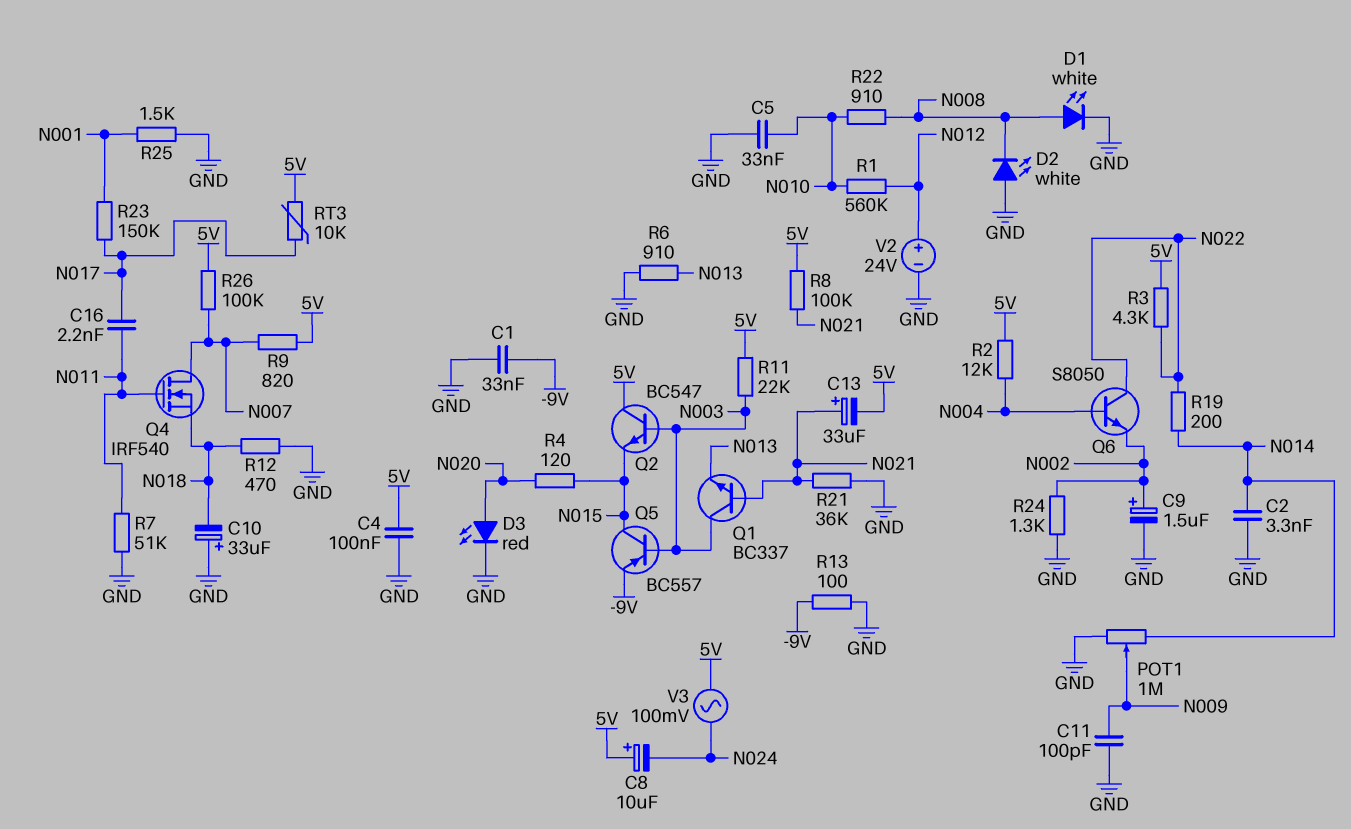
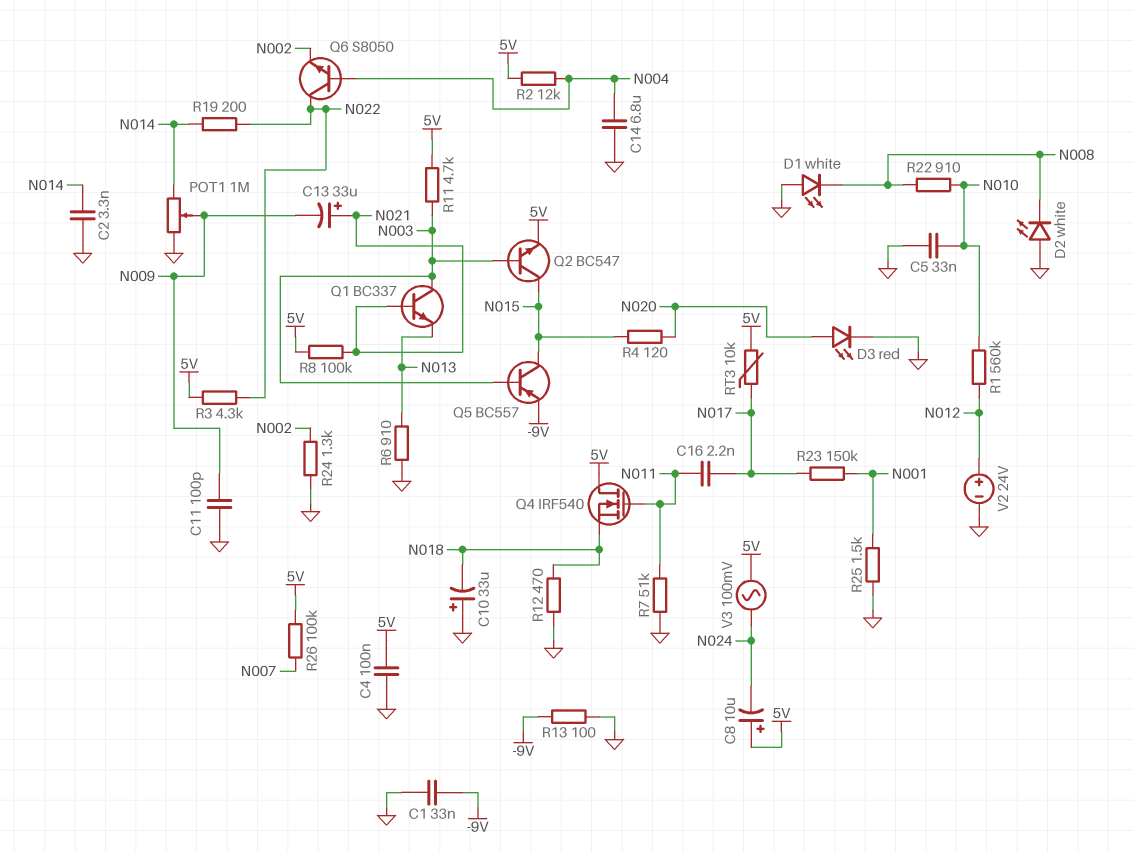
C9: 1.5uF (plus N002, minus GND) -> none
C13: 33uF (plus N021, minus 5V) -> 33uF (plus N021, minus N009)
C14: none -> 6.8uF (GND, N004)
D1: LED white (A N008, K GND) -> LED white (A GND, K N008)
Q2: NPN BC547 (B N003, C 5V, E N015) -> NPN BC547 (B N003, C N015, E 5V)
Q4: NMOS IRF540 (G N011, D N007, S N018) -> NMOS IRF540 (G N011, D 5V, S N018)
R9: 820 (5V, N007) -> none
R11: 22k (5V, N003) -> 4.7k (5V, N003)
R21: 36k (GND, N021) -> none

